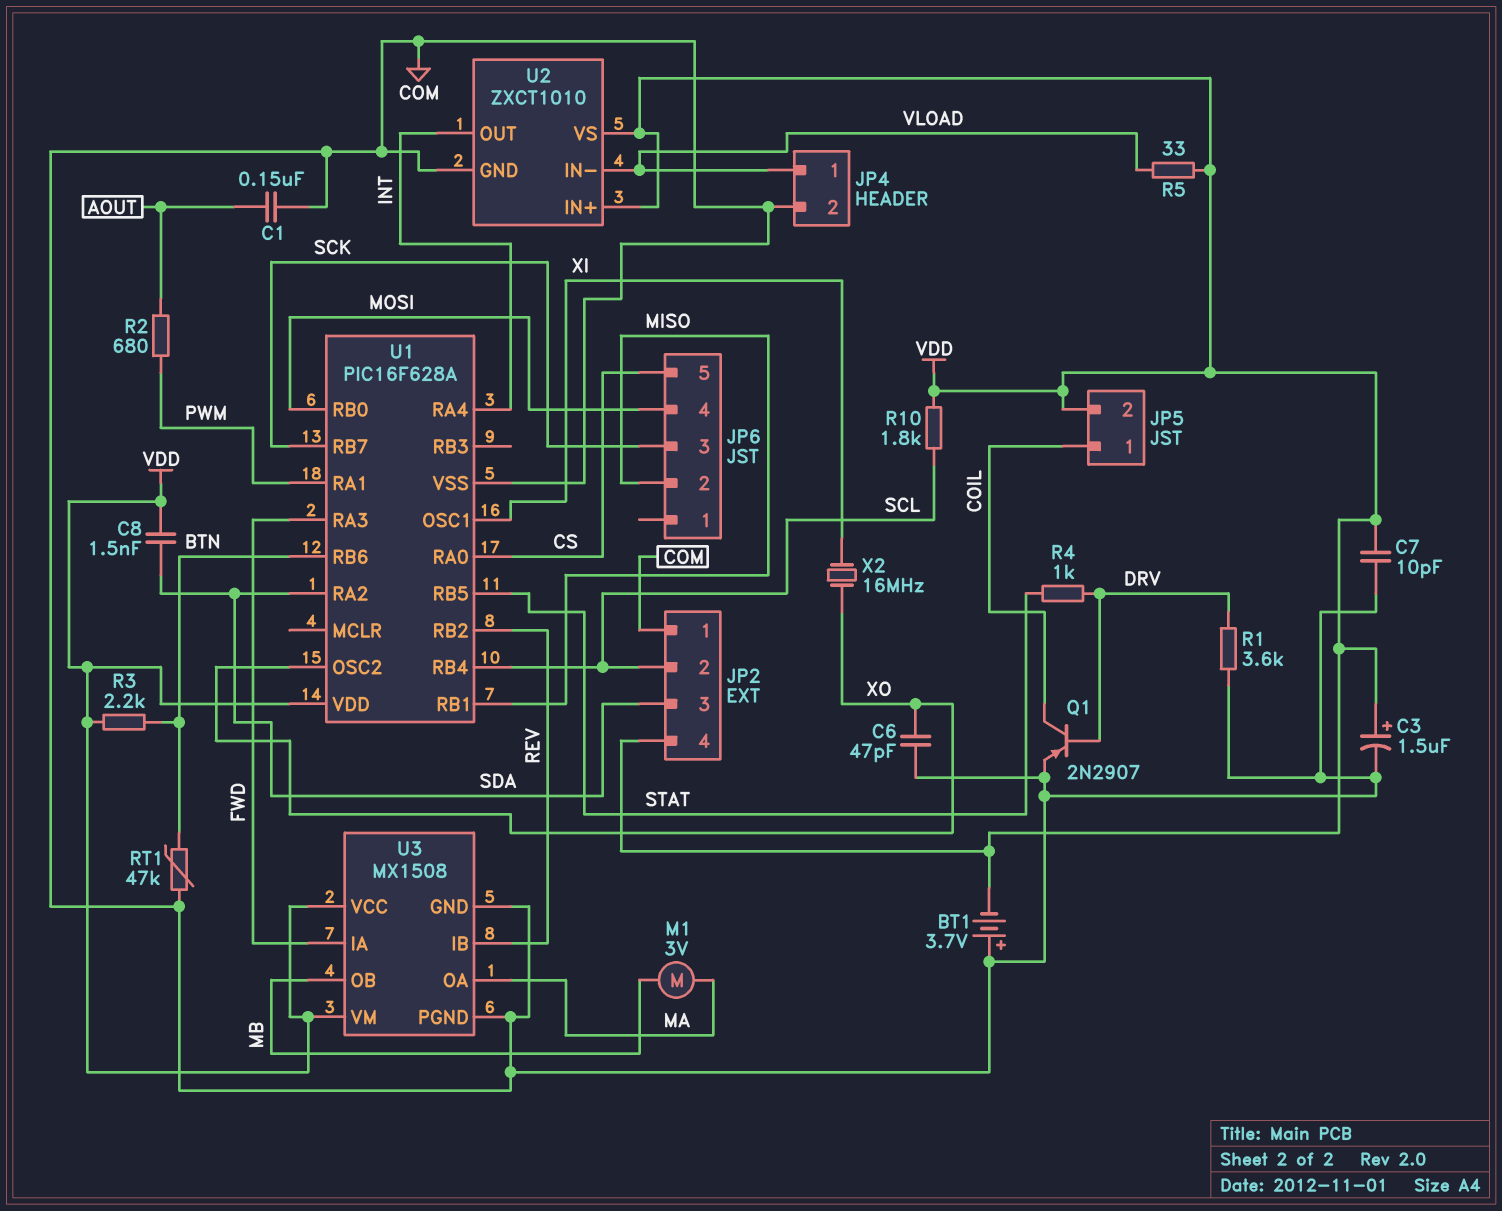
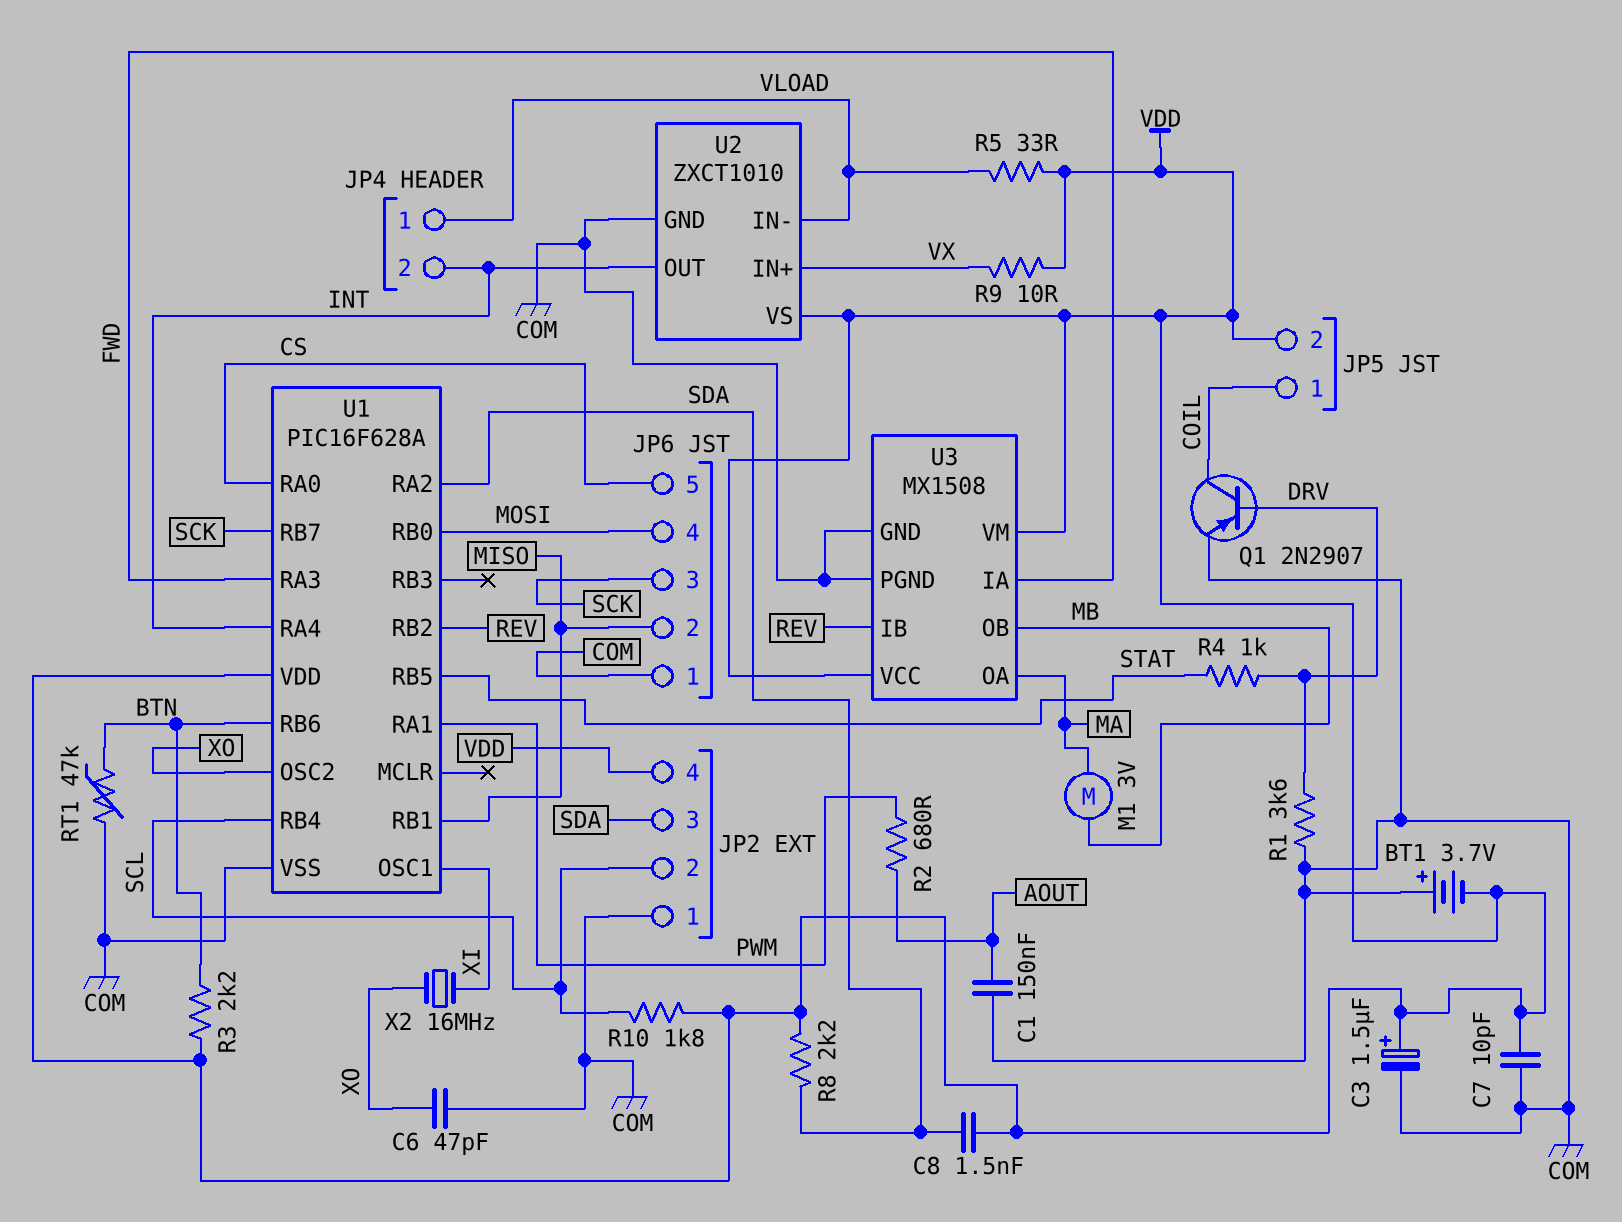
JP4 pin 2: COM -> INT
JP6 pin 1: none -> COM
R8: none -> 2.2k (SDA, VDD)
R9: none -> 10 (VDD, VX)
U2 pin IN+: VDD -> VX

